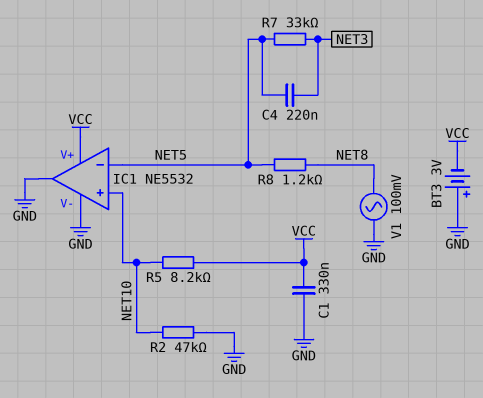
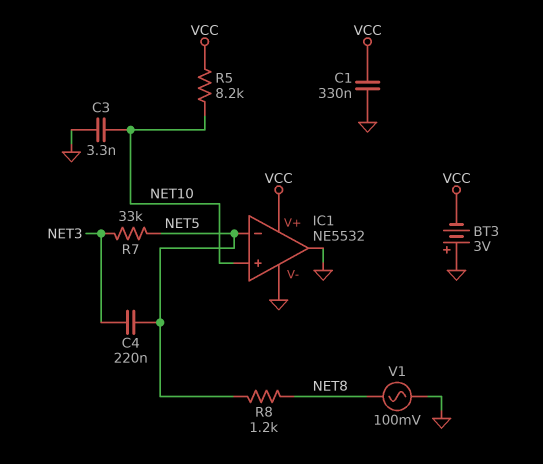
C3: none -> 3.3nF (GND, NET10)
R2: 47k (GND, NET10) -> none

